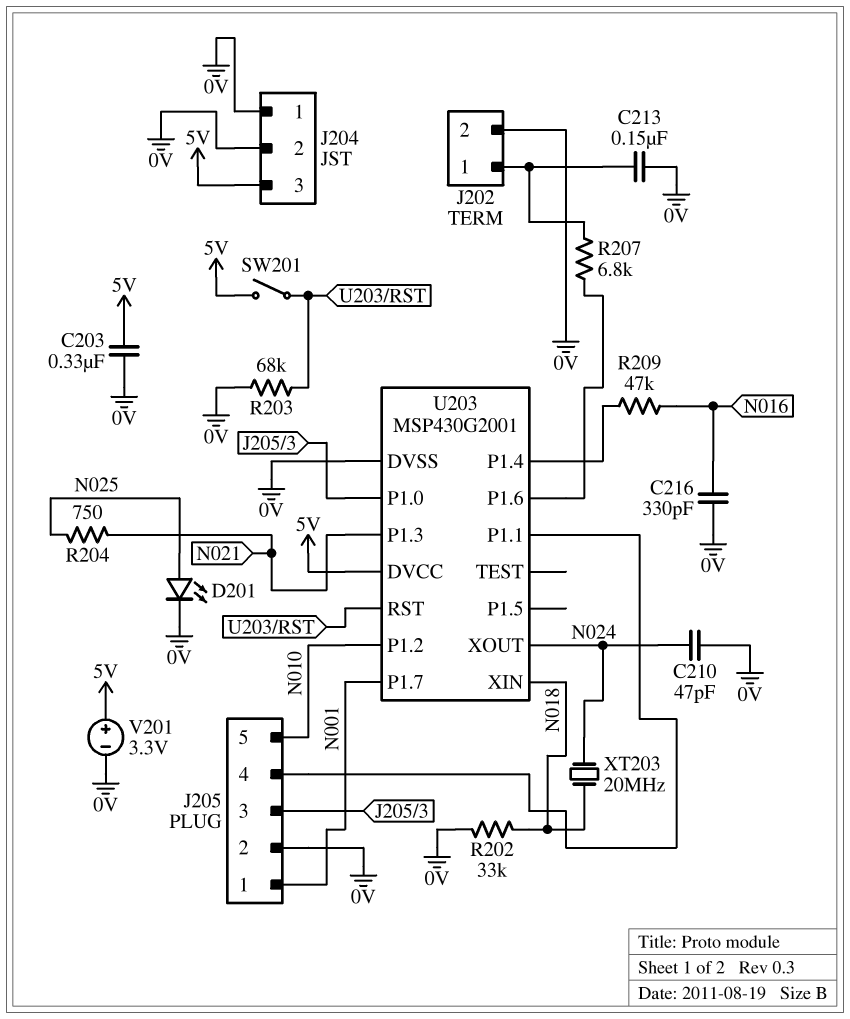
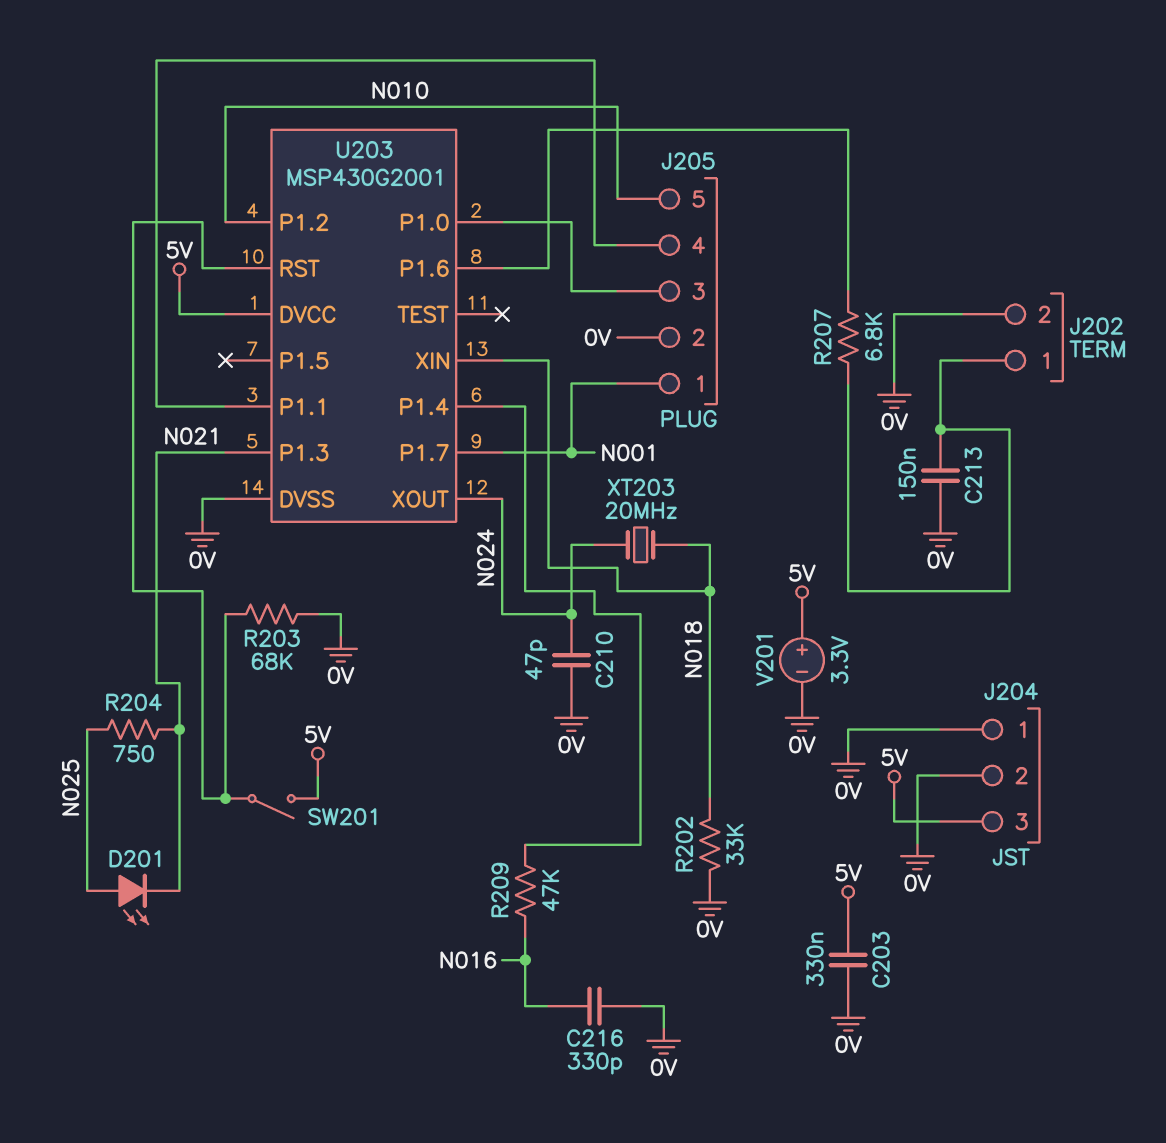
D201: LED (A N025, K 0V) -> LED (A N025, K N021)

